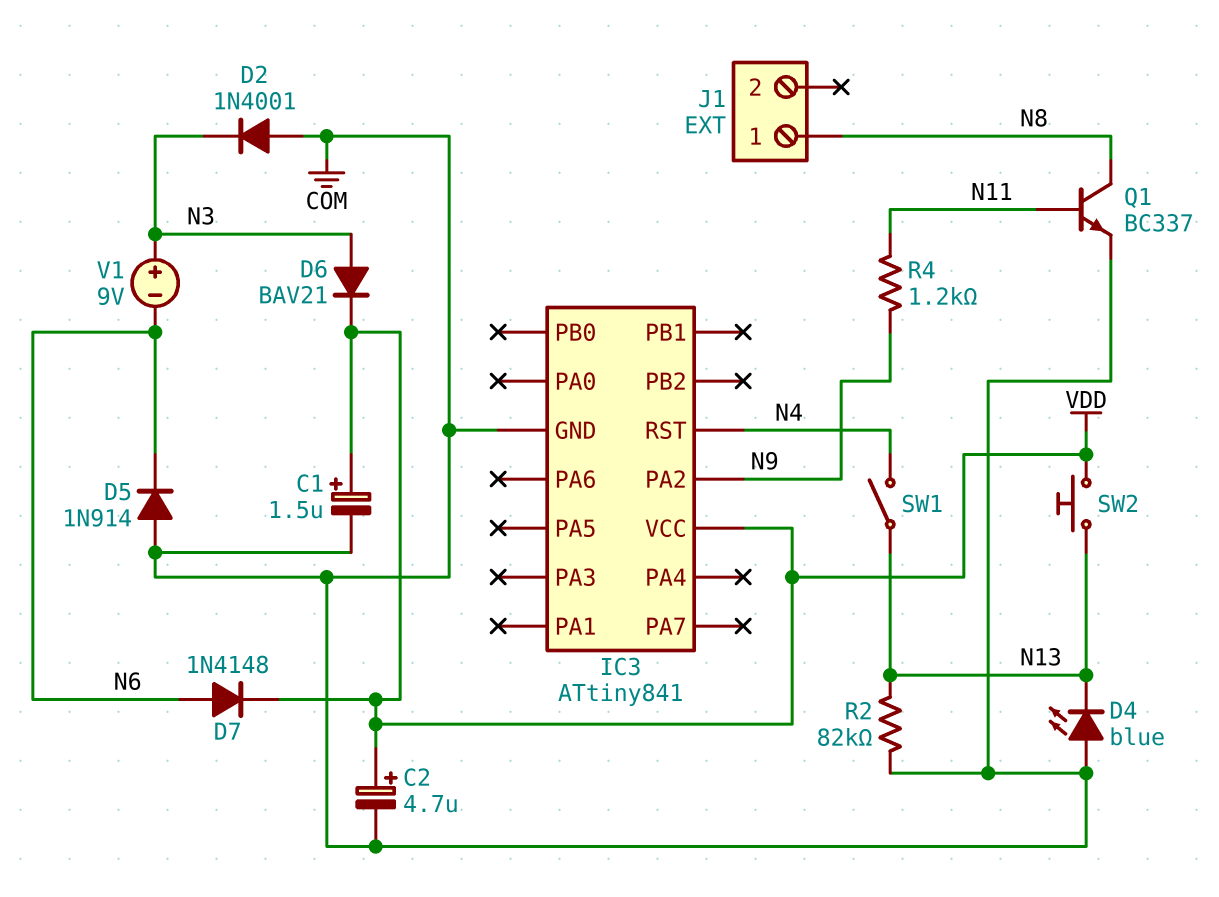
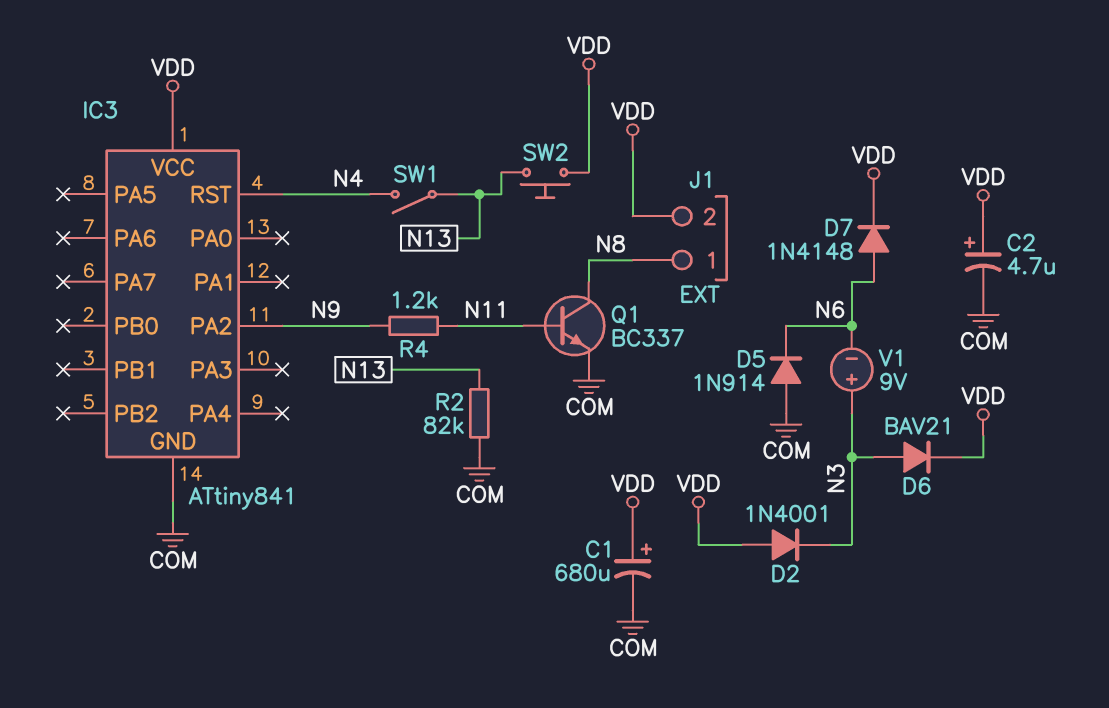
C1: 1.5uF (plus VDD, minus COM) -> 680uF (plus VDD, minus COM)
D2: diode 1N4001 (A COM, K N3) -> diode 1N4001 (A VDD, K N3)
D4: LED blue (A COM, K N13) -> none
J1 pin 2: none -> VDD

